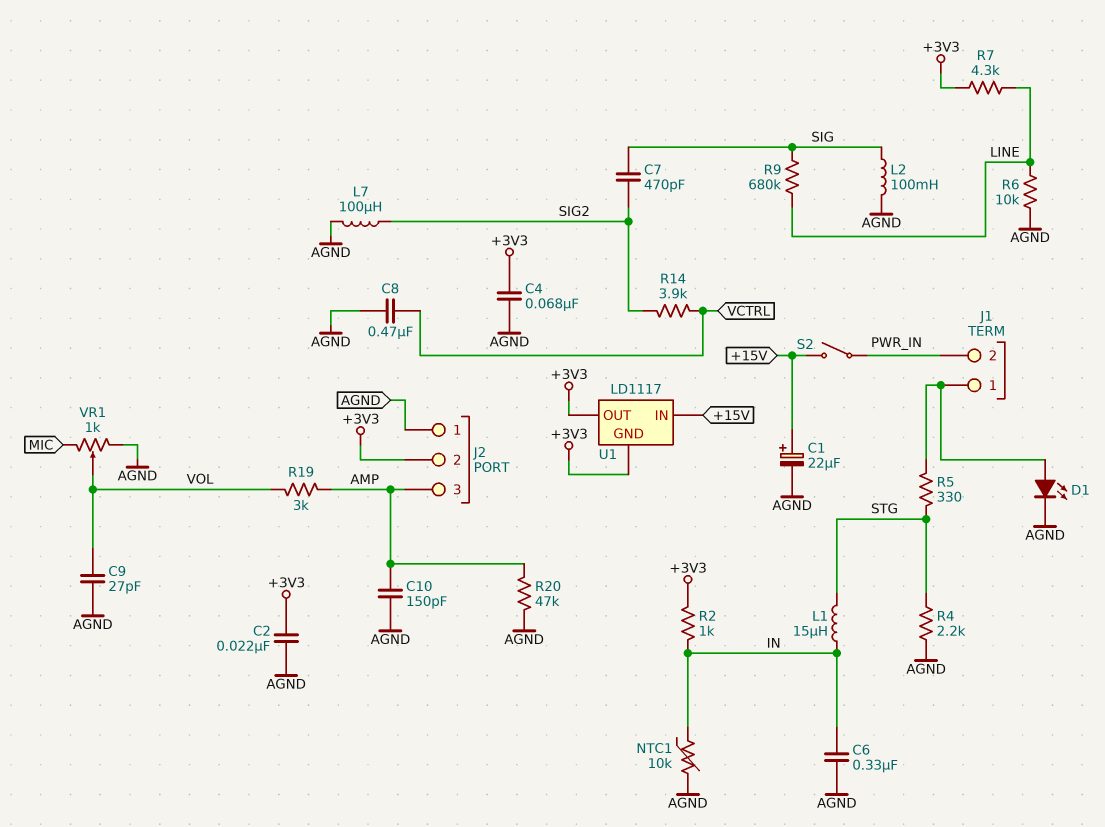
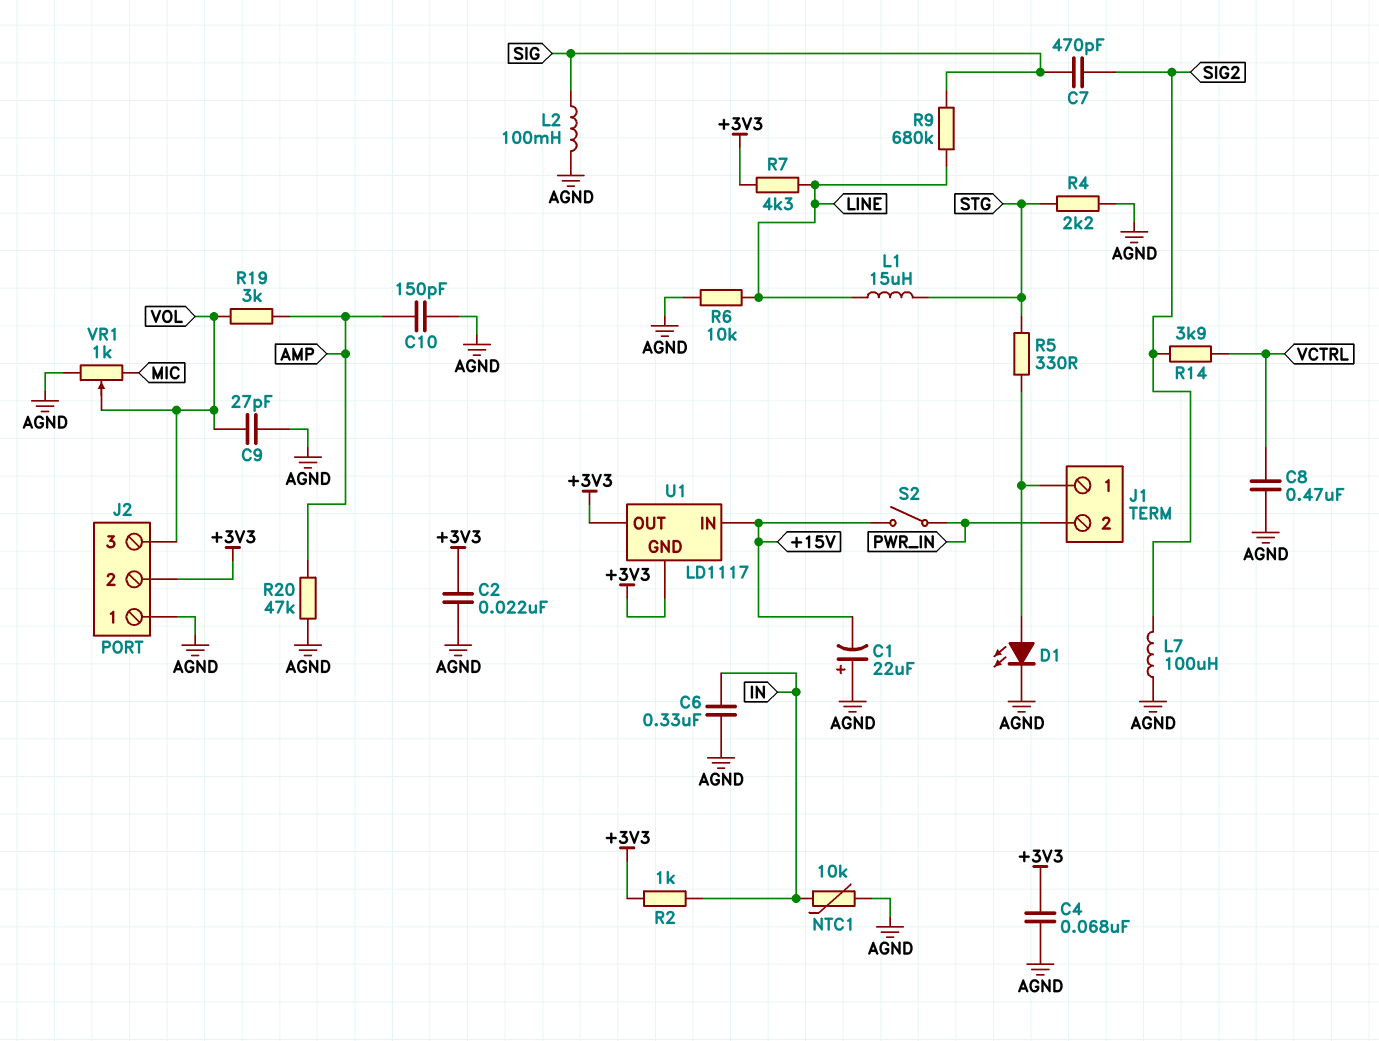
C1: 22uF (plus +15V, minus AGND) -> 22uF (plus AGND, minus +15V)
J2 pin 3: AMP -> VOL
L1: 15uH (IN, STG) -> 15uH (LINE, STG)

